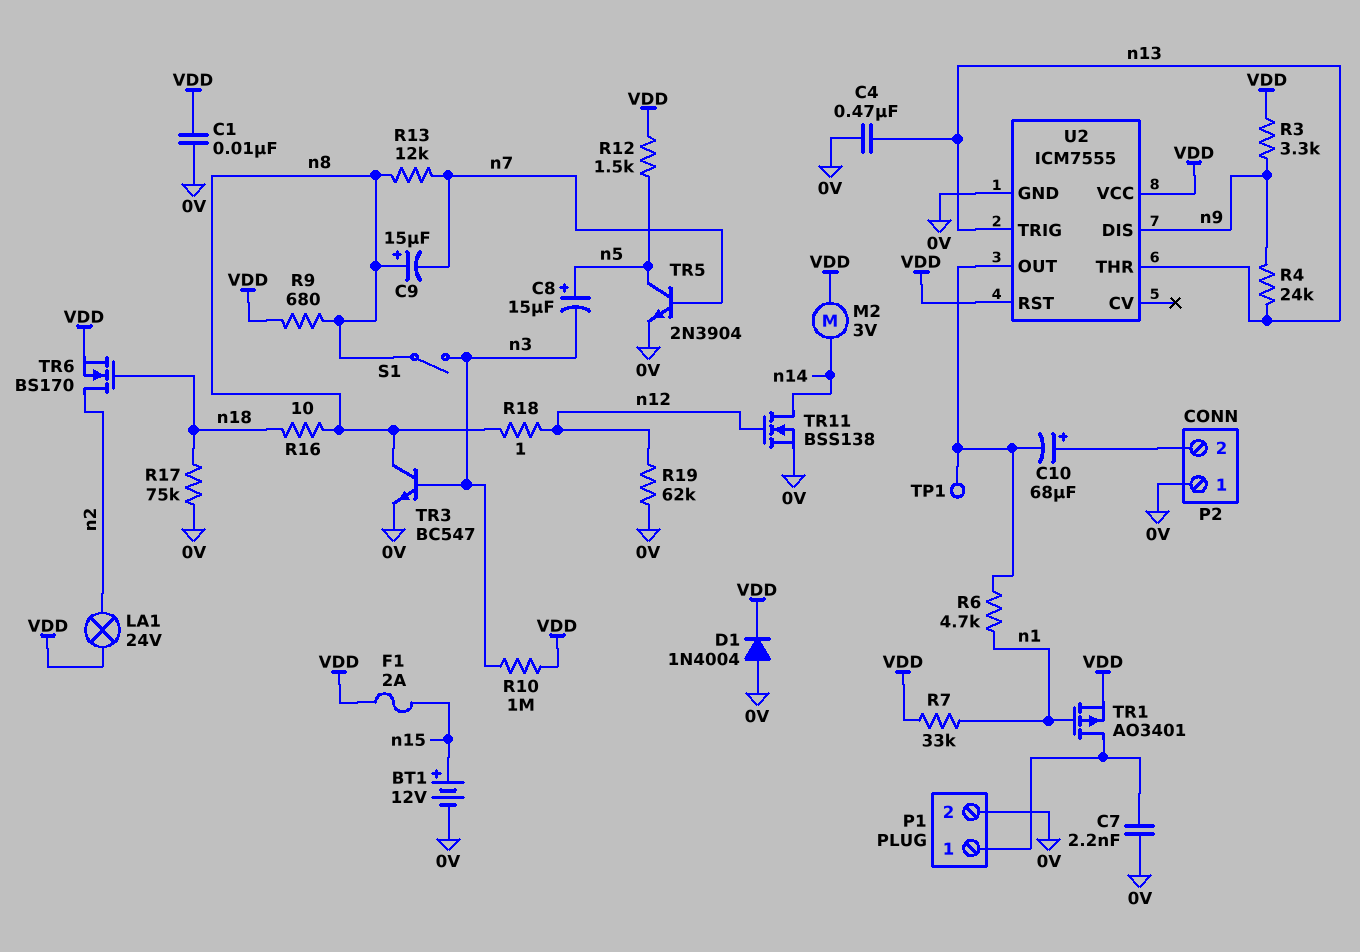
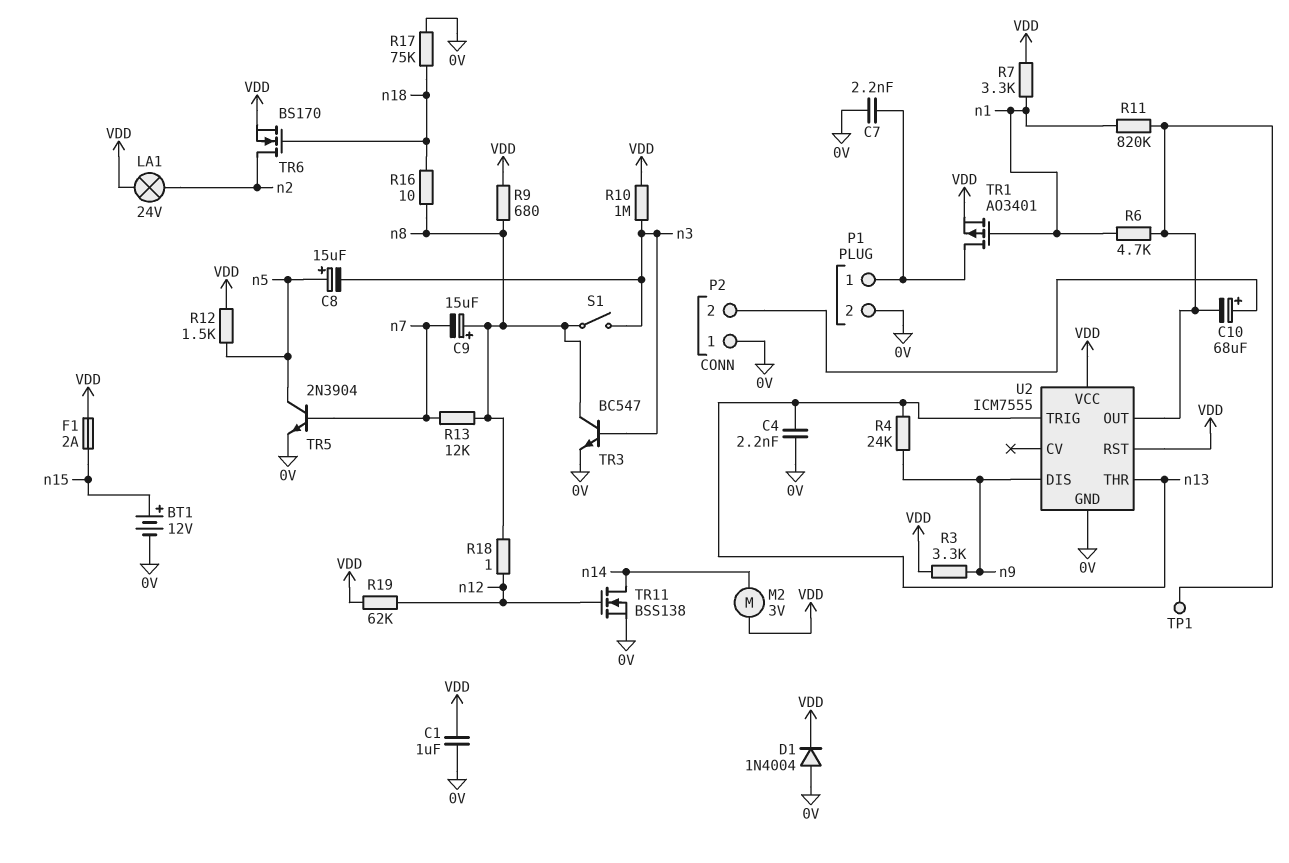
C1: 10nF (0V, VDD) -> 1uF (0V, VDD)
C4: 470nF (0V, n13) -> 2.2nF (0V, n13)
R7: 33k (VDD, n1) -> 3.3k (VDD, n1)
R11: none -> 820k (U2/OUT, n1)
R19: 62k (0V, n12) -> 62k (VDD, n12)

